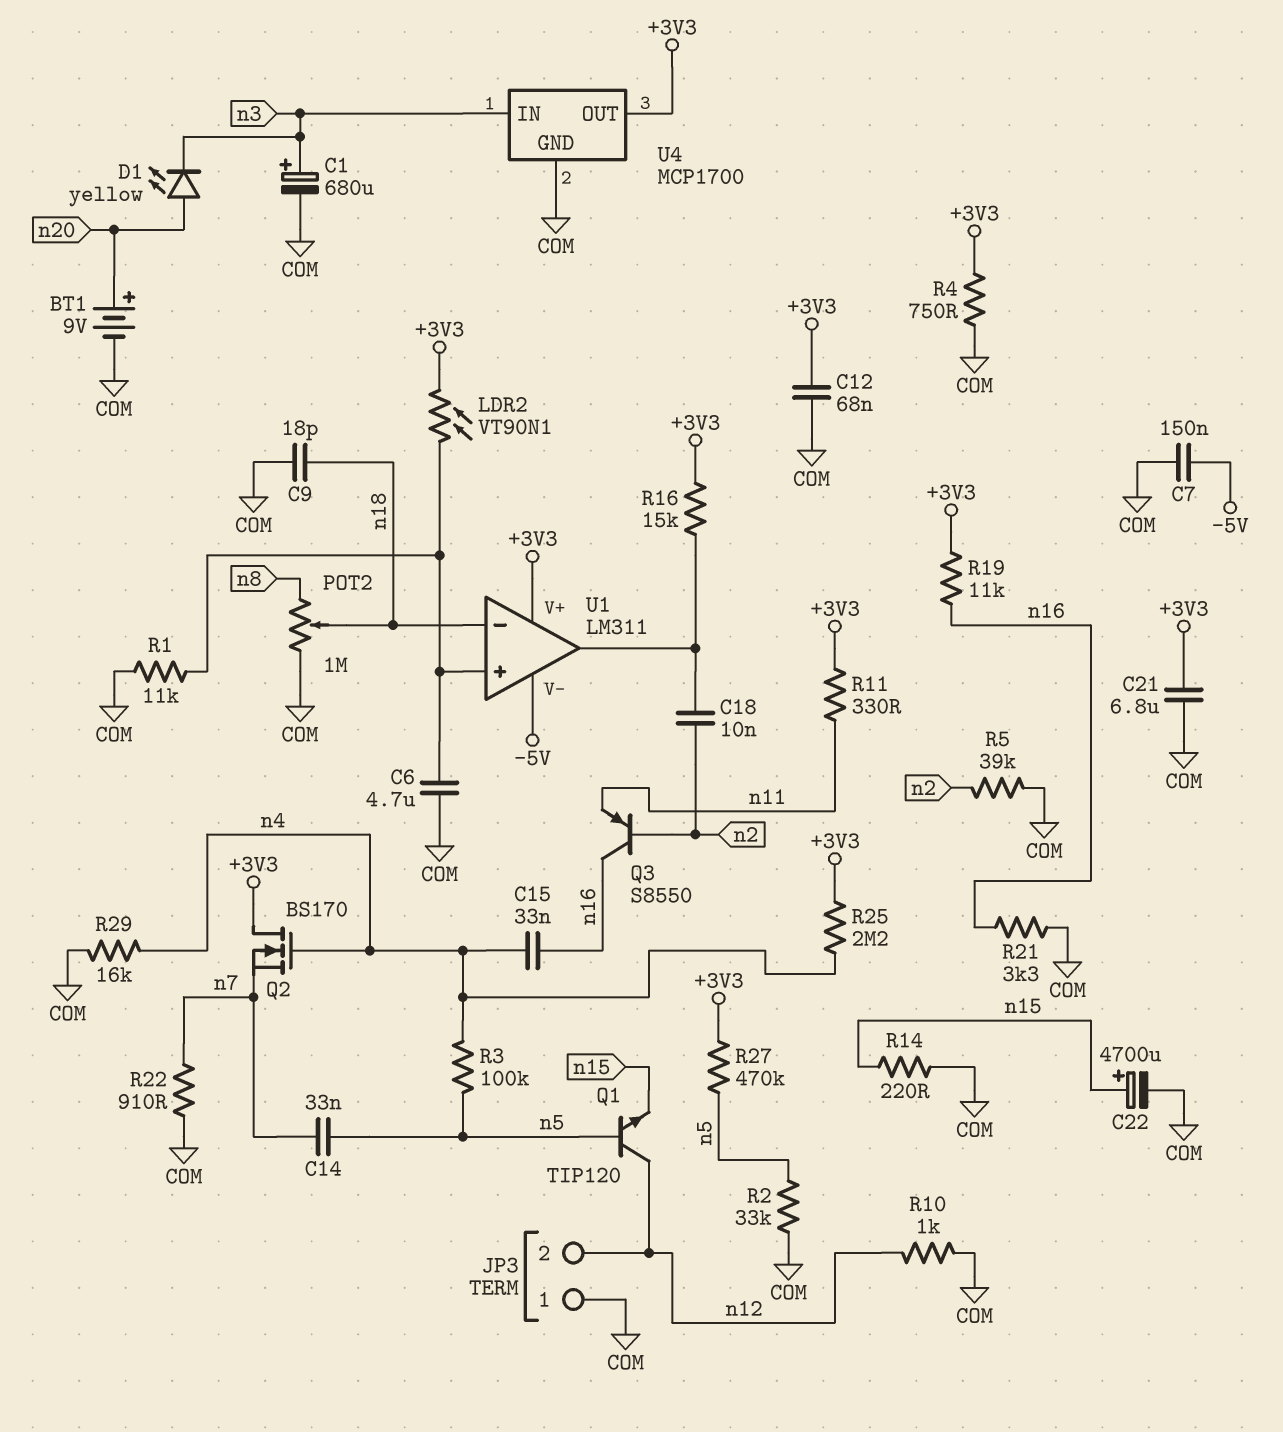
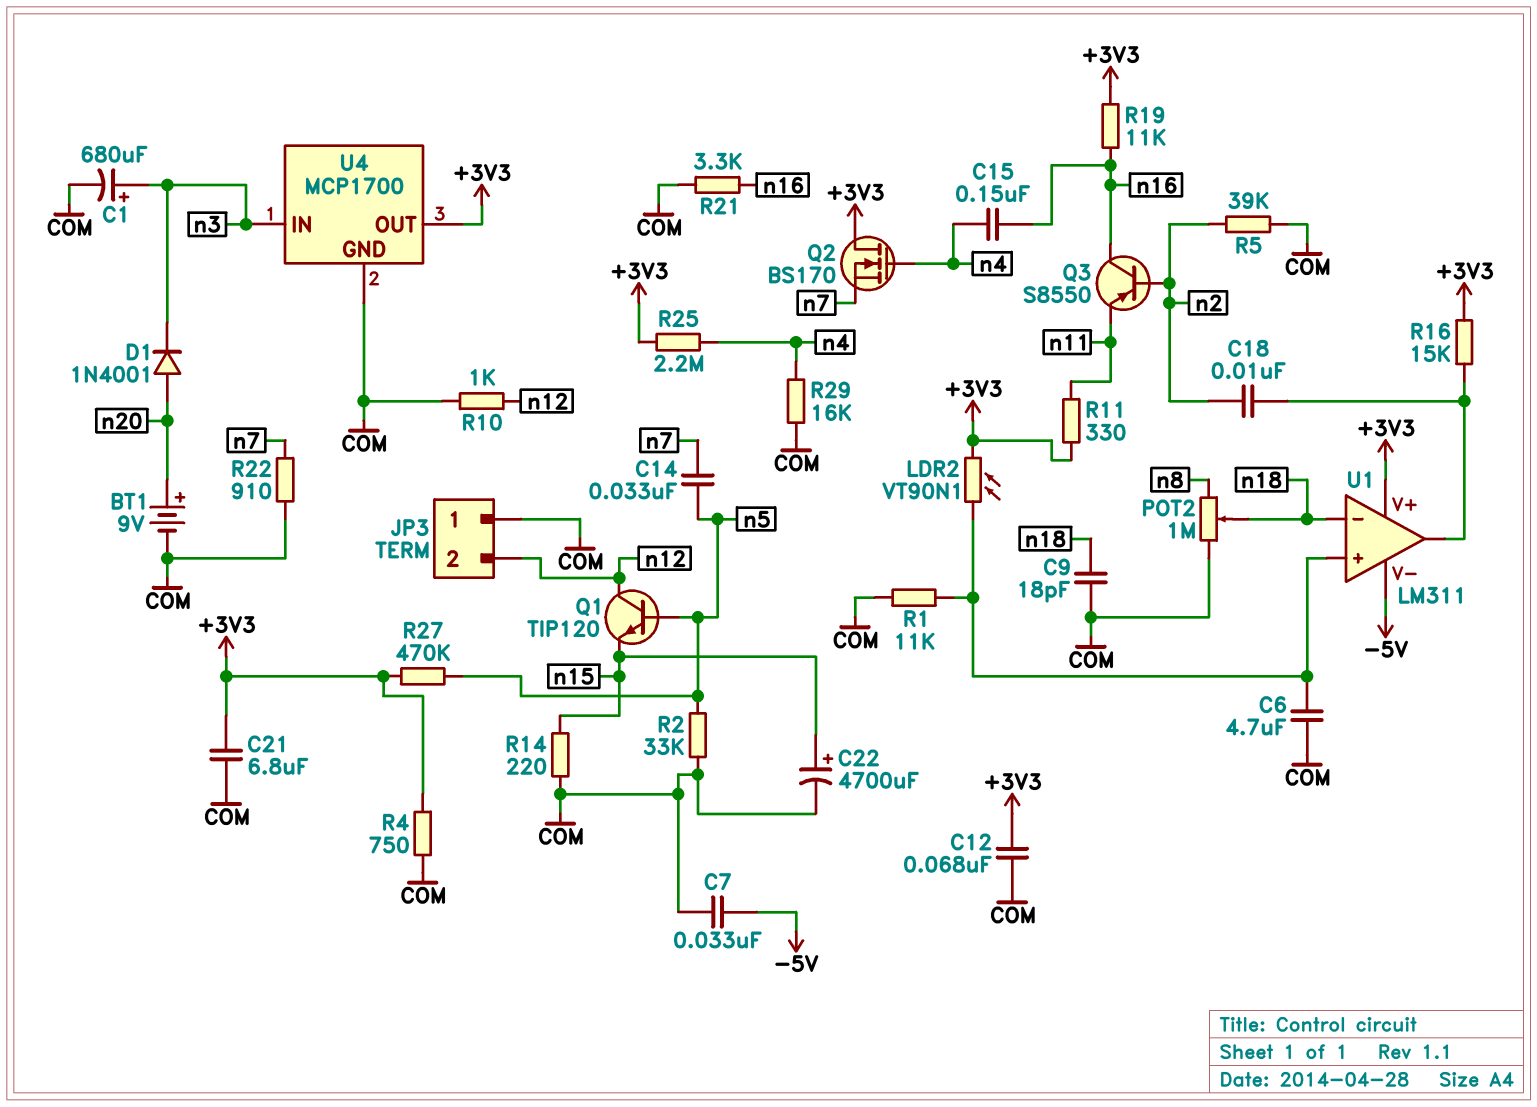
C7: 150nF (-5V, COM) -> 33nF (-5V, COM)
C15: 33nF (n4, n16) -> 150nF (n4, n16)
D1: LED yellow (A n20, K n3) -> diode 1N4001 (A n20, K n3)
R3: 100k (n4, n5) -> none

